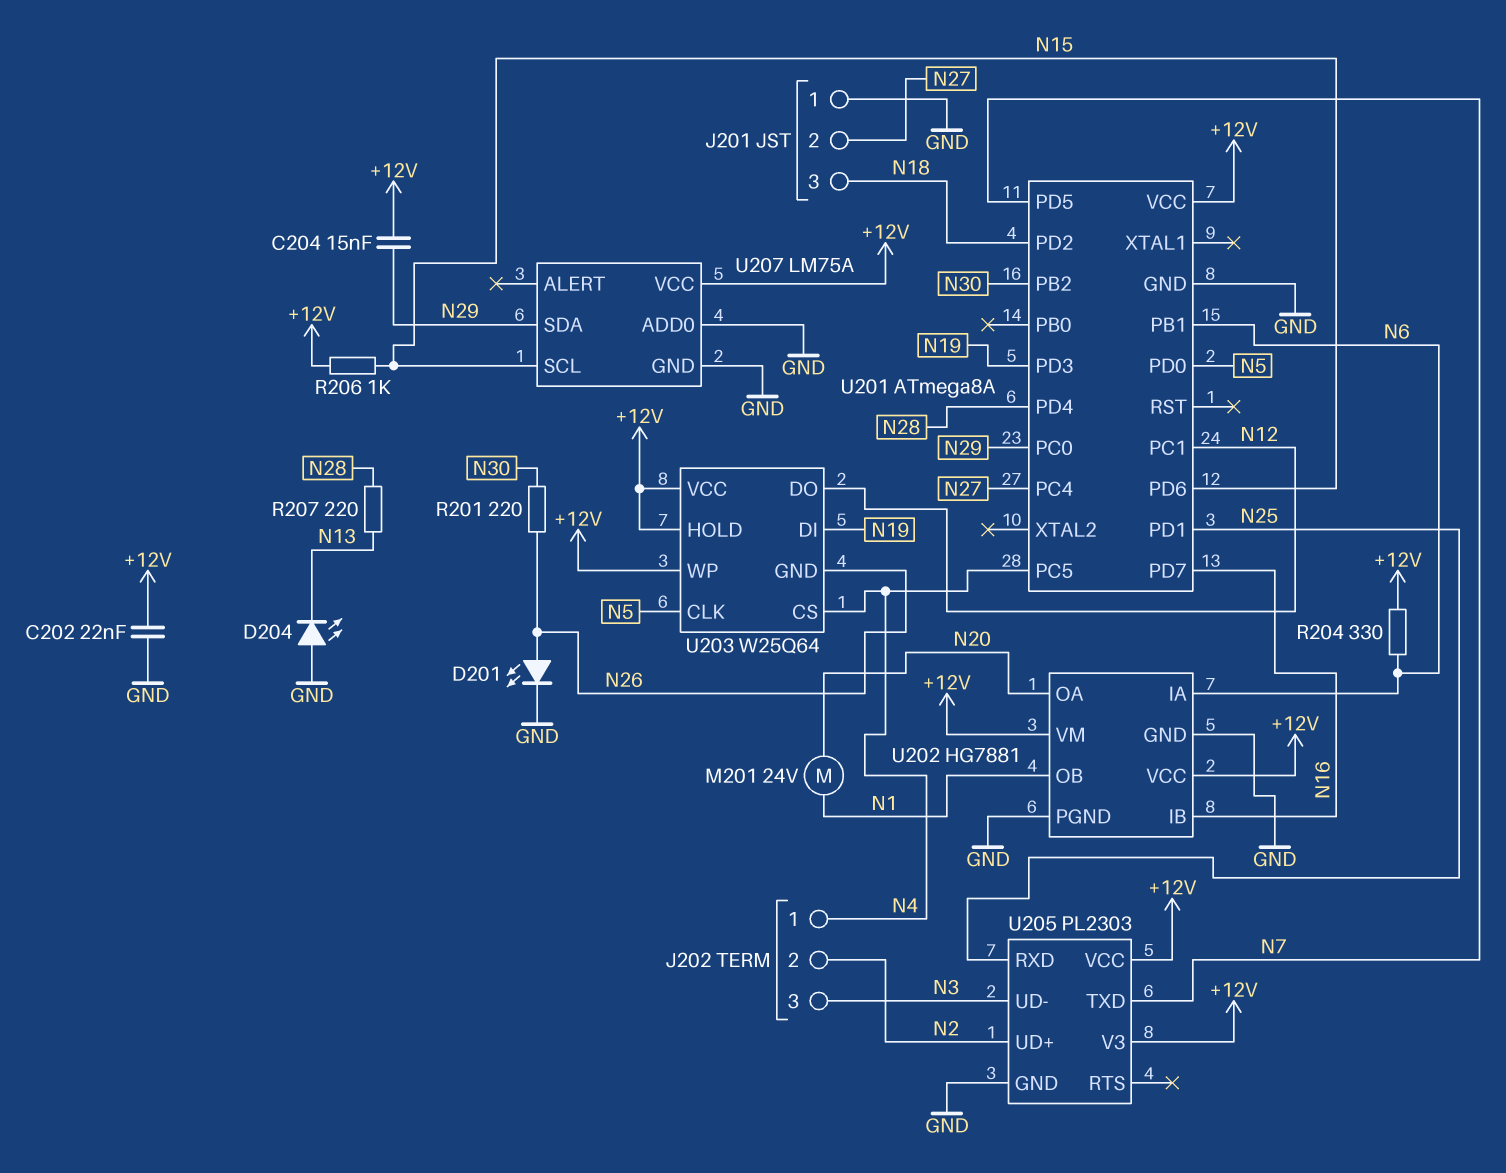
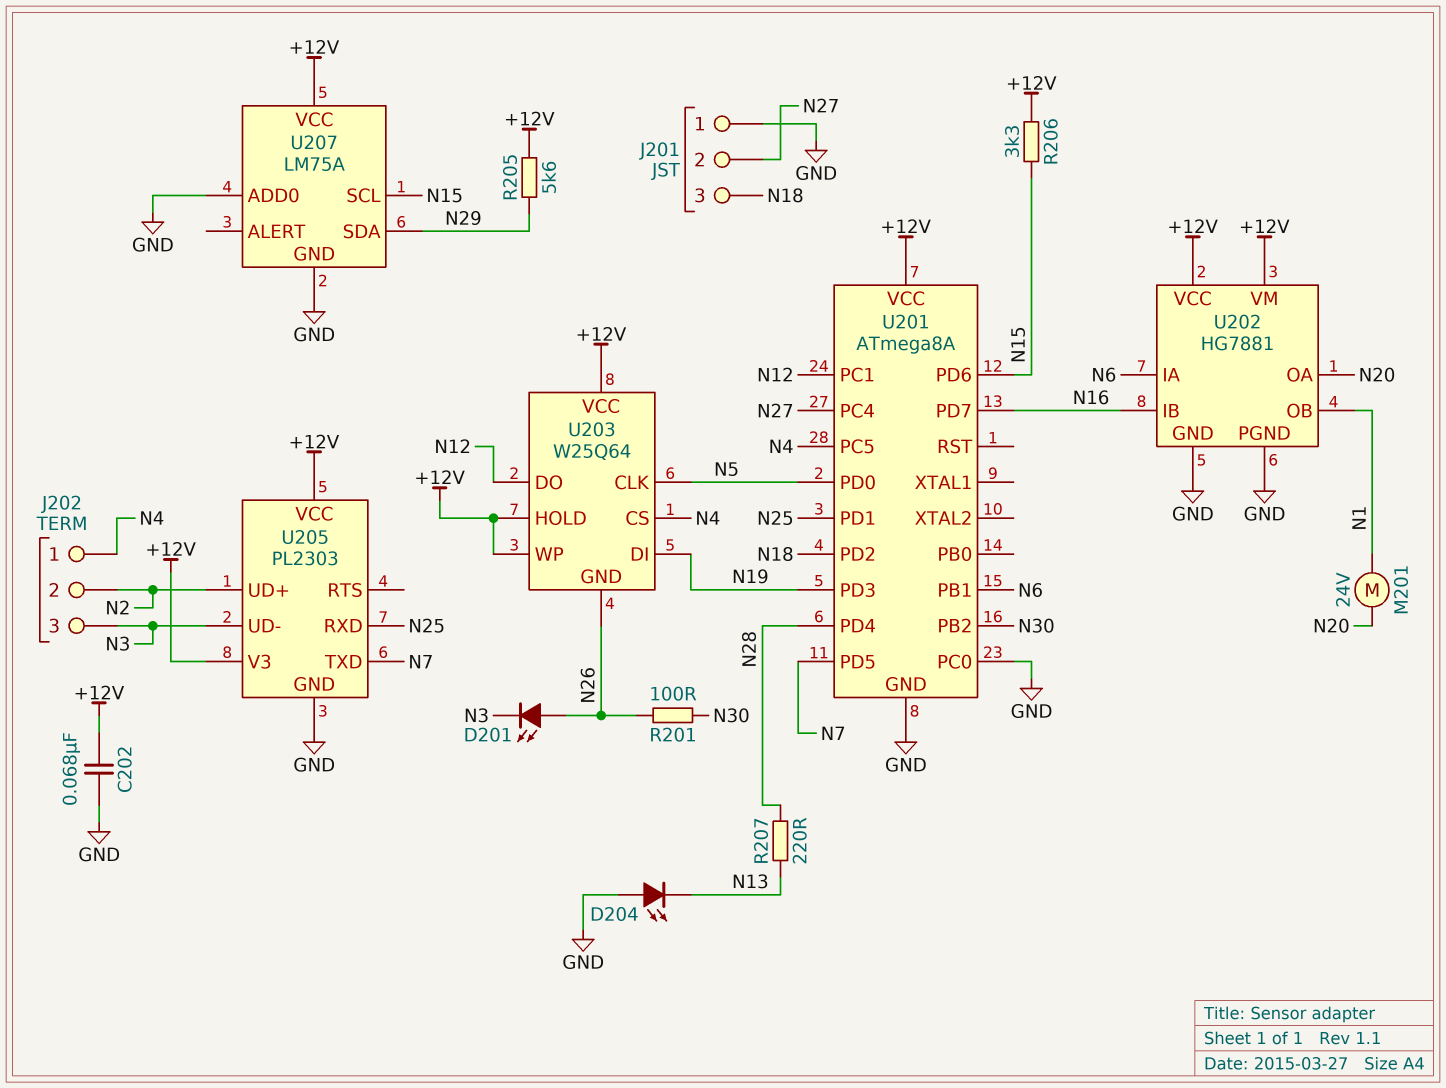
C202: 22nF (+12V, GND) -> 68nF (+12V, GND)
C204: 15nF (+12V, N29) -> none
D201: LED (A N26, K GND) -> LED (A N26, K N3)
R201: 220 (N26, N30) -> 100 (N26, N30)
R204: 330 (+12V, N6) -> none
R205: none -> 5.6k (+12V, N29)
R206: 1k (+12V, N15) -> 3.3k (+12V, N15)
U201 pin PC0: N29 -> GND

